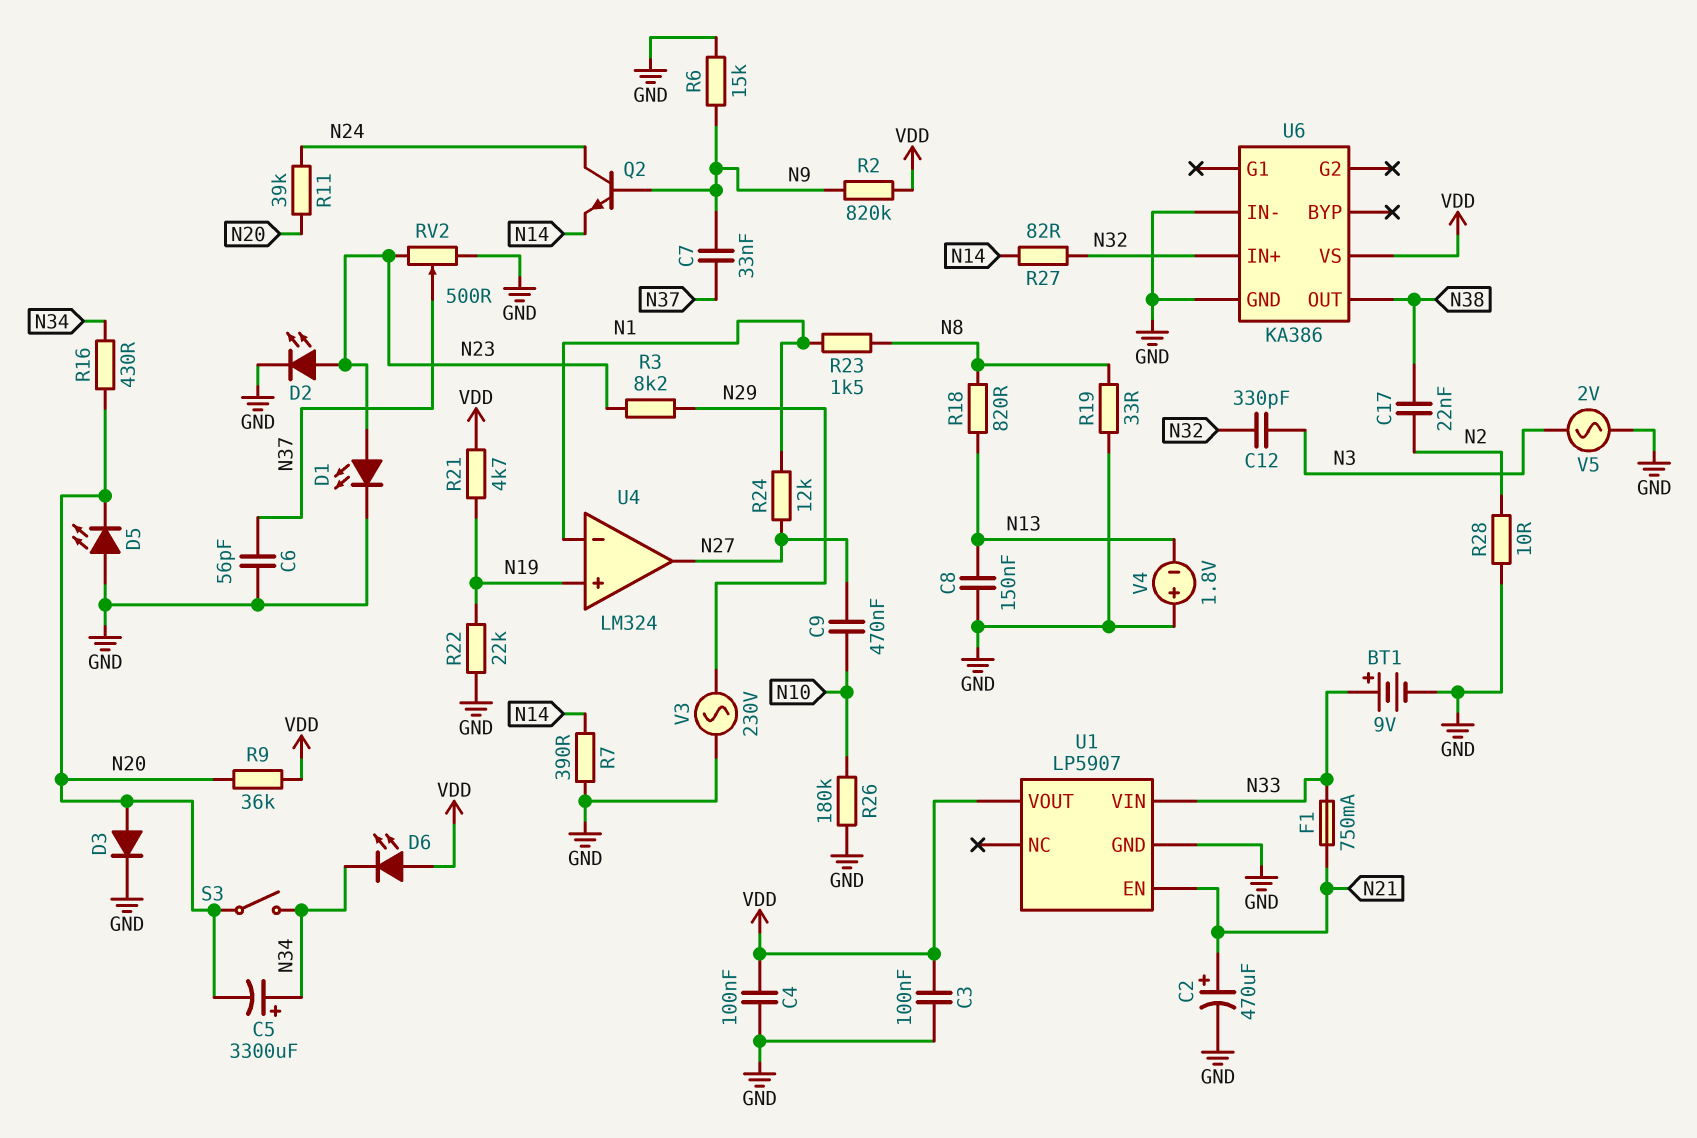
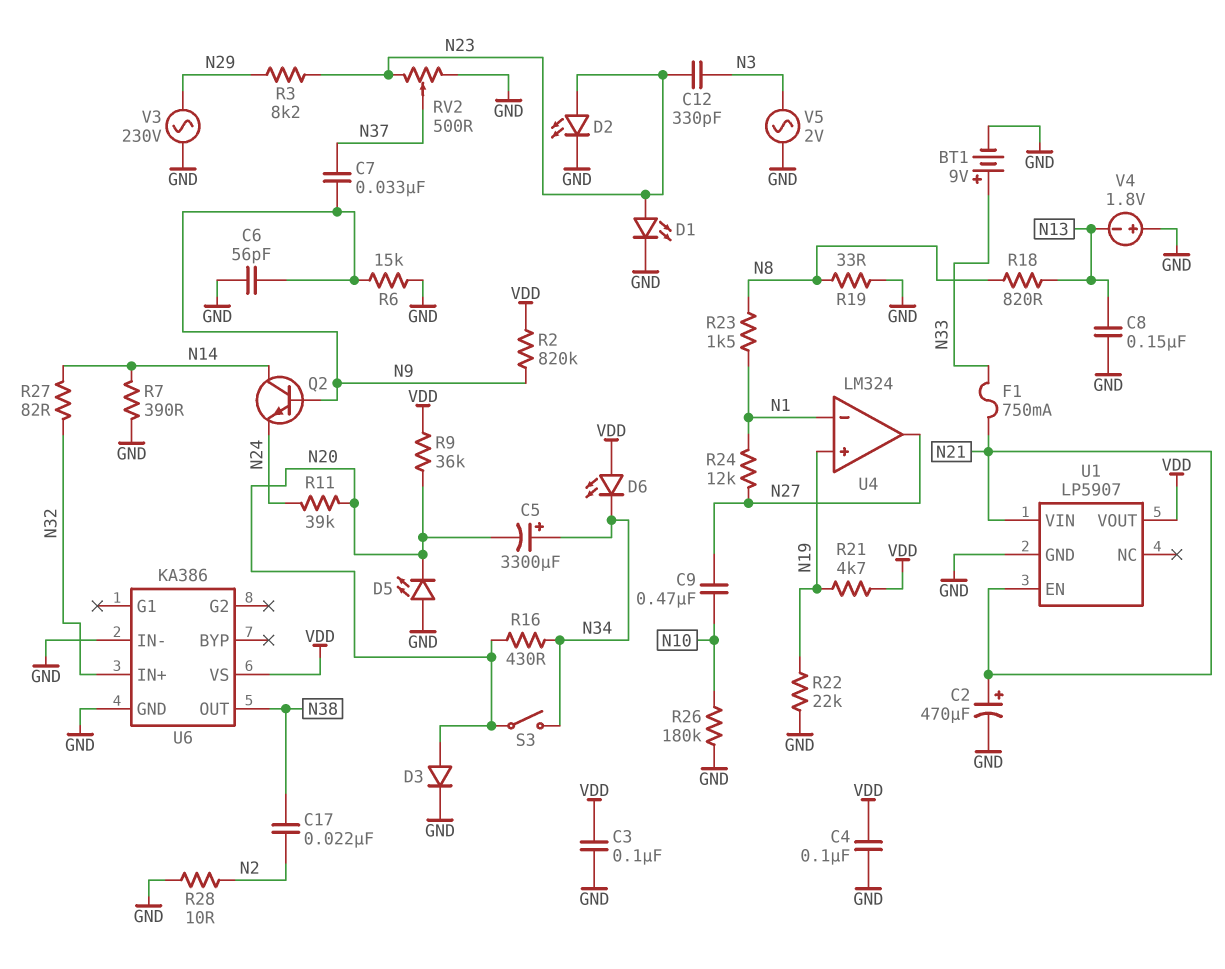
C6: 56pF (GND, N37) -> 56pF (GND, N9)
C12: 330pF (N3, N32) -> 330pF (N3, N23)
Q2: NPN (B N9, C N24, E N14) -> NPN (B N9, C N14, E N24)
U1 pin VIN: N33 -> N21

